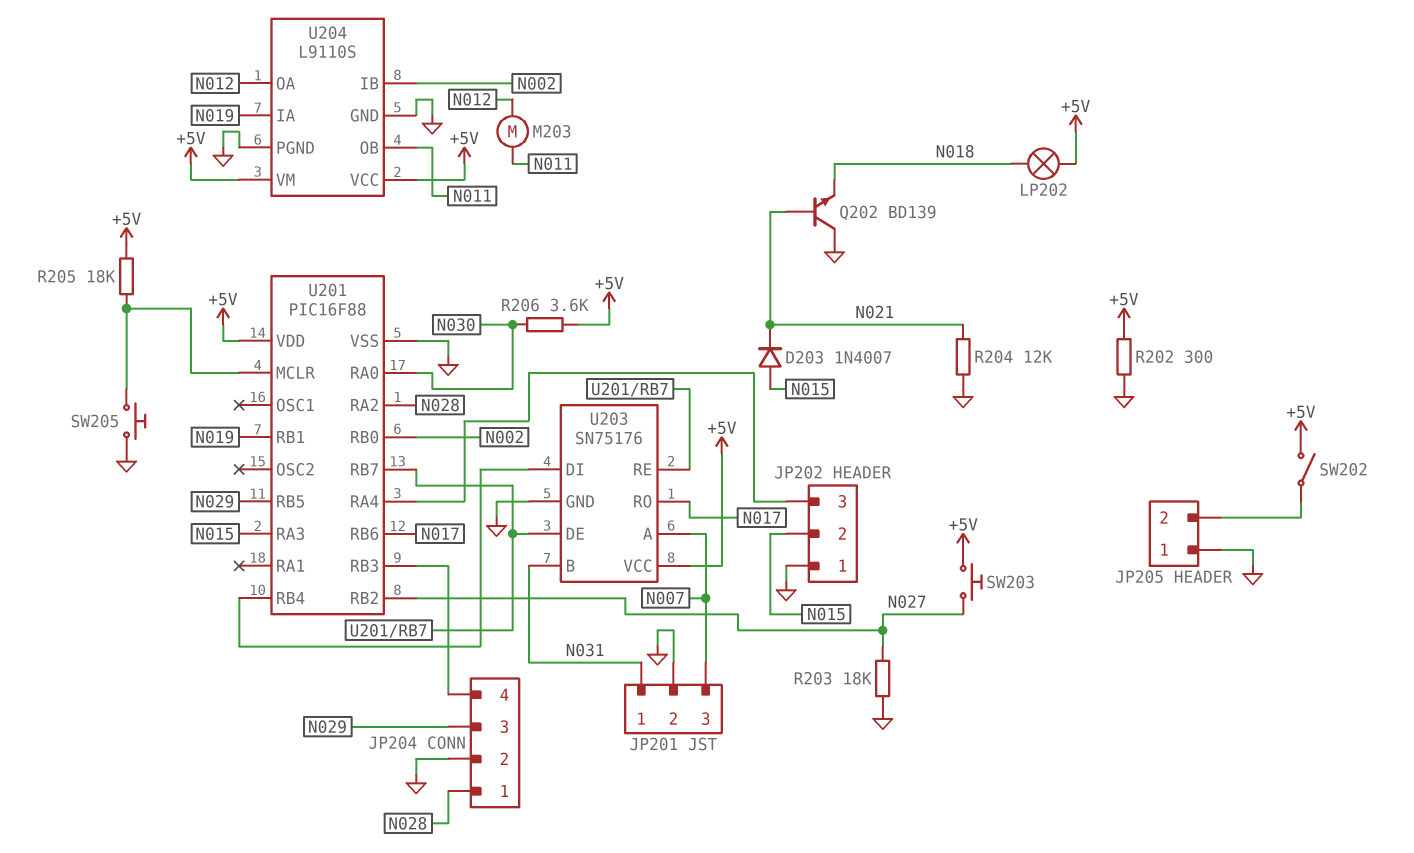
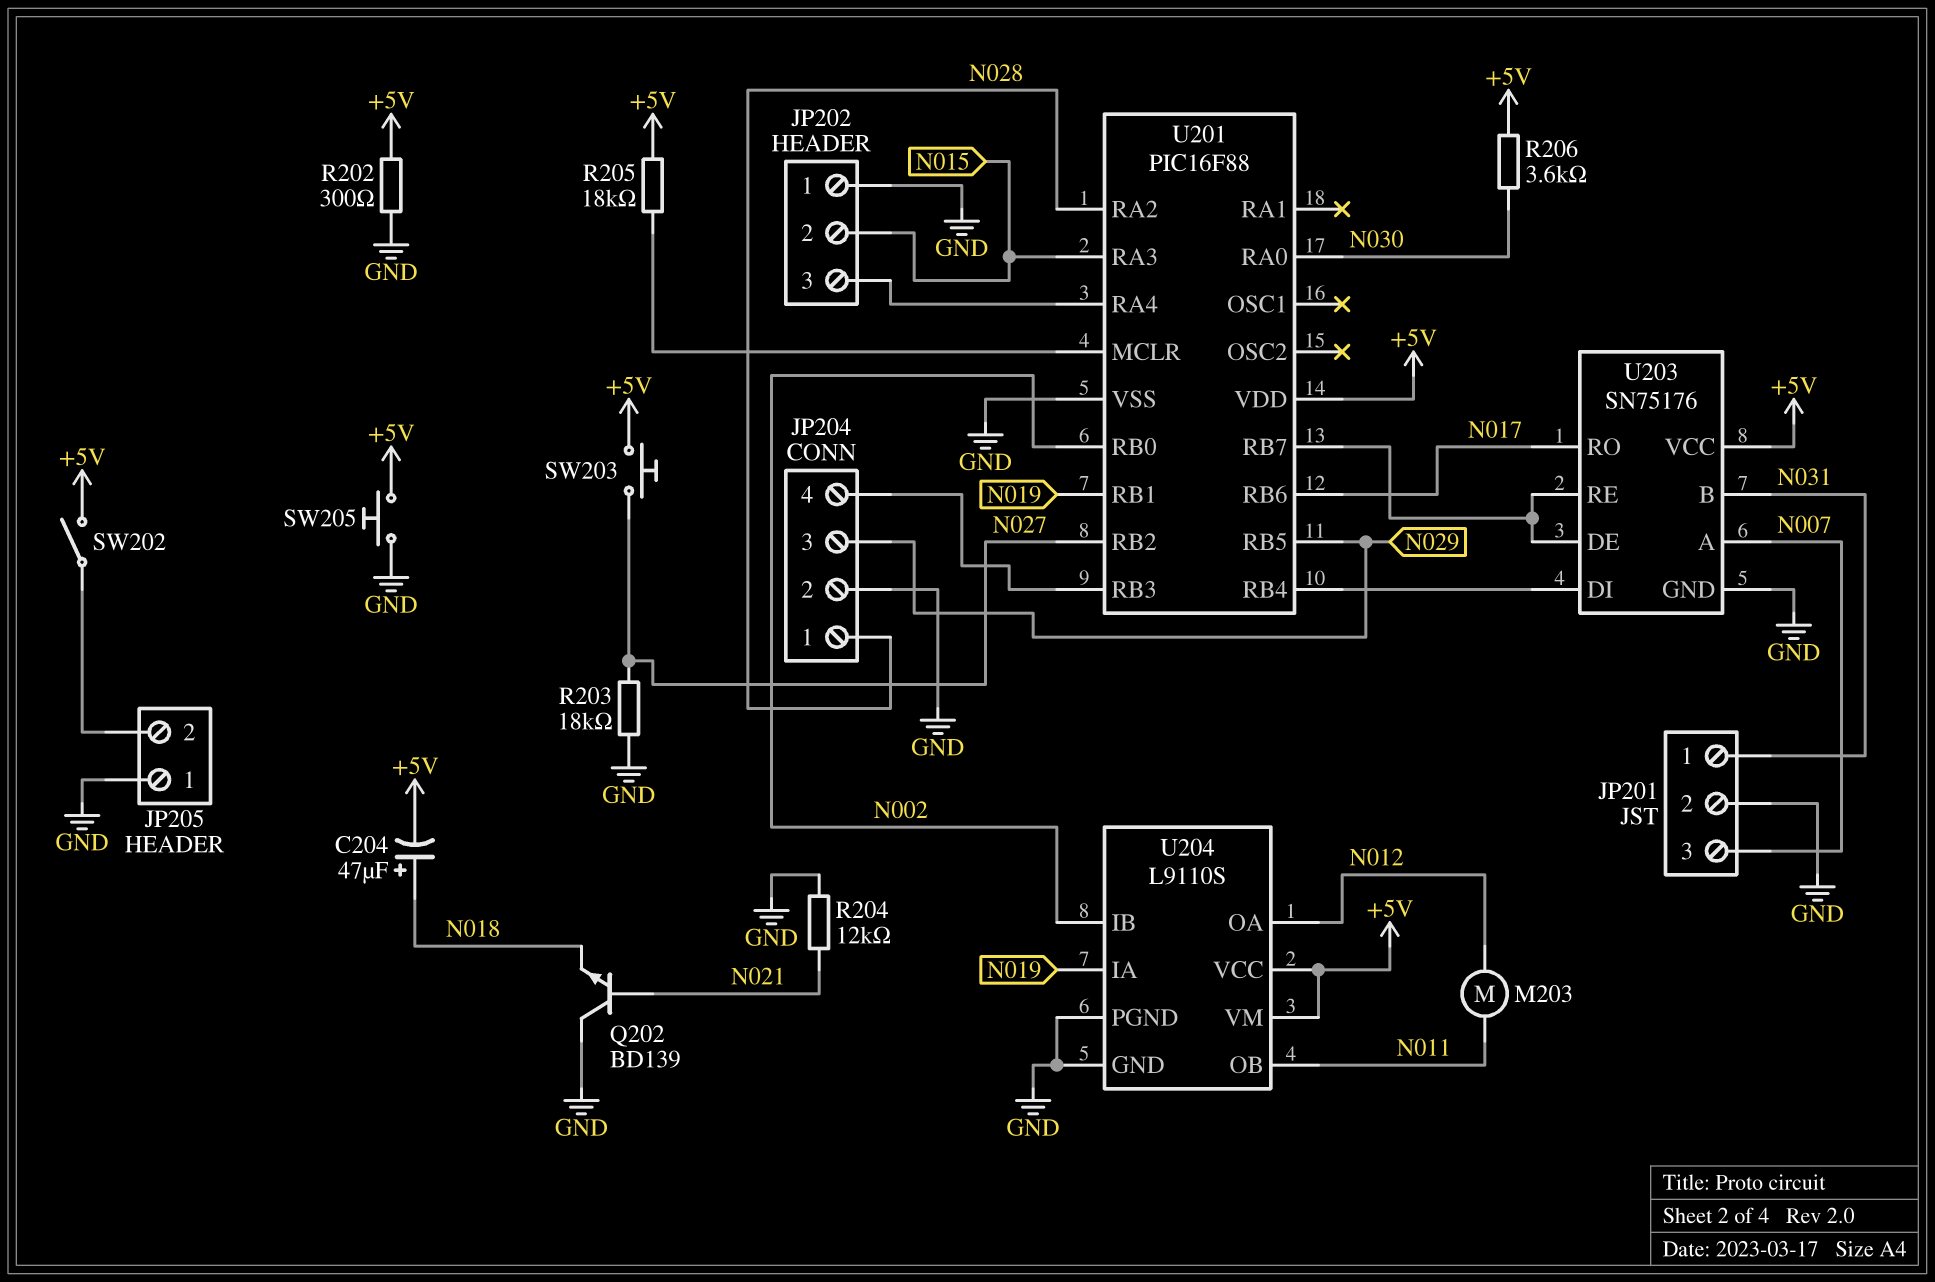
C204: none -> 47uF (plus N018, minus +5V)
D203: diode 1N4007 (A N015, K N021) -> none
LP202: lamp (+5V, N018) -> none
SW205: button (GND, U201/MCLR) -> button (+5V, GND)

